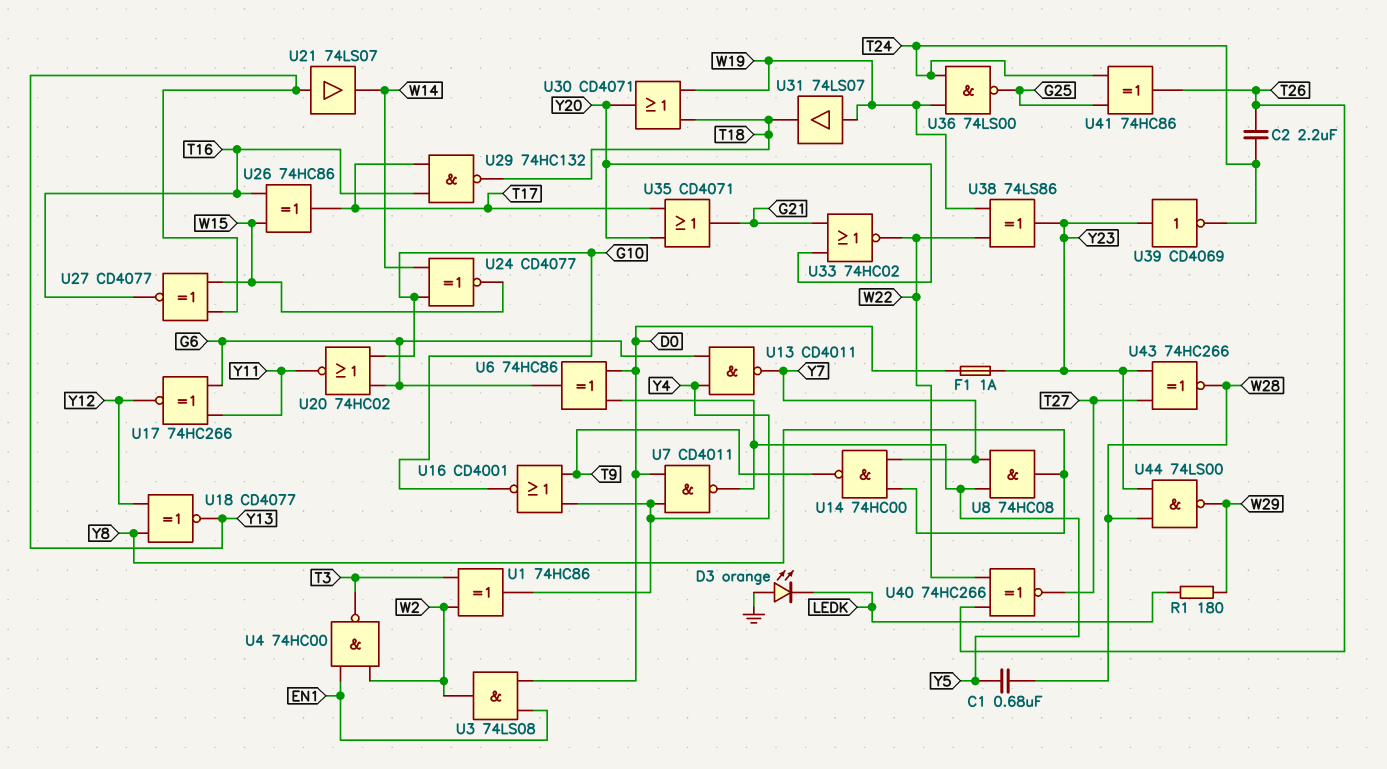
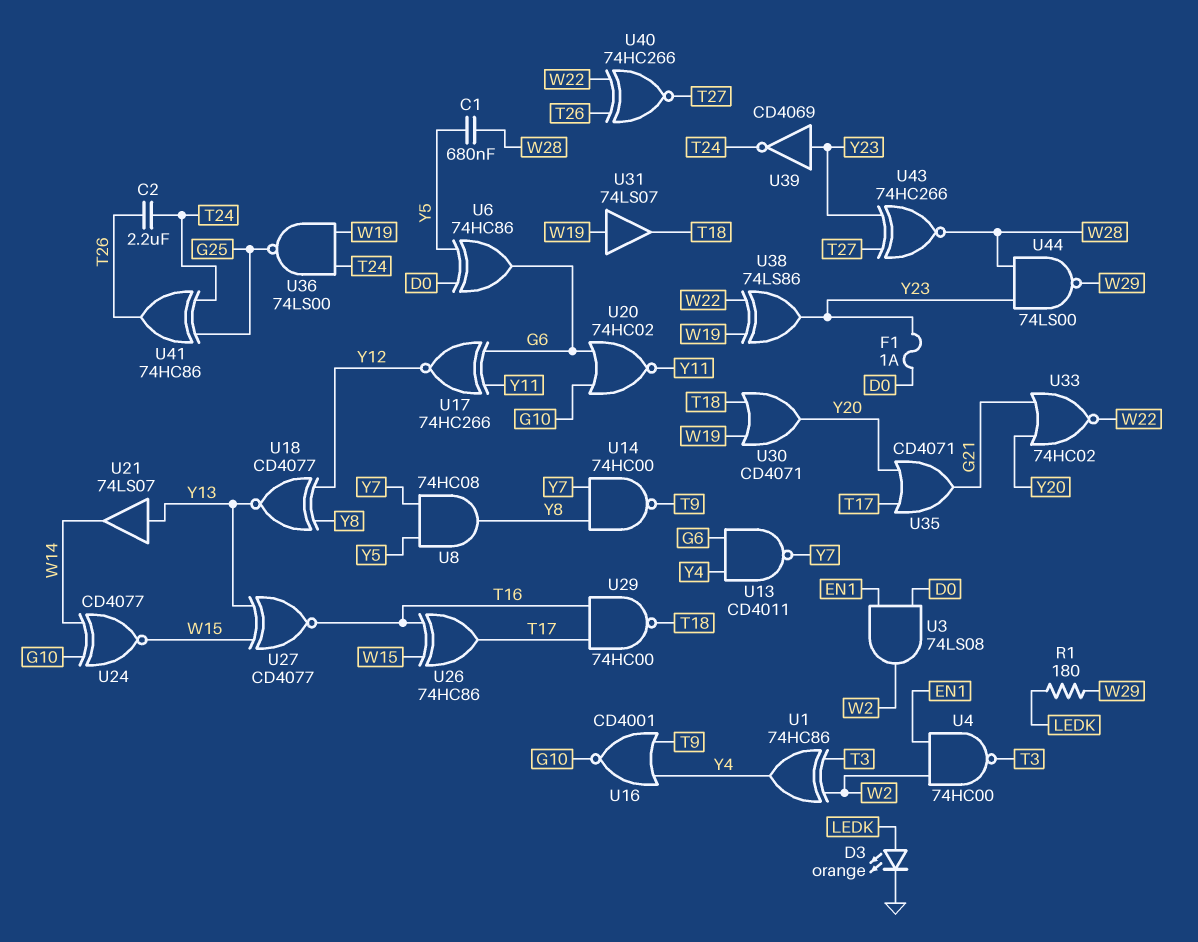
D3: LED orange (A GND, K LEDK) -> LED orange (A LEDK, K GND)
U7: NAND CD4011 (in D0, in Y4, out Y5) -> none
U29: NAND 74HC132 (in T16, in T17, out T18) -> NAND 74HC00 (in T16, in T17, out T18)

